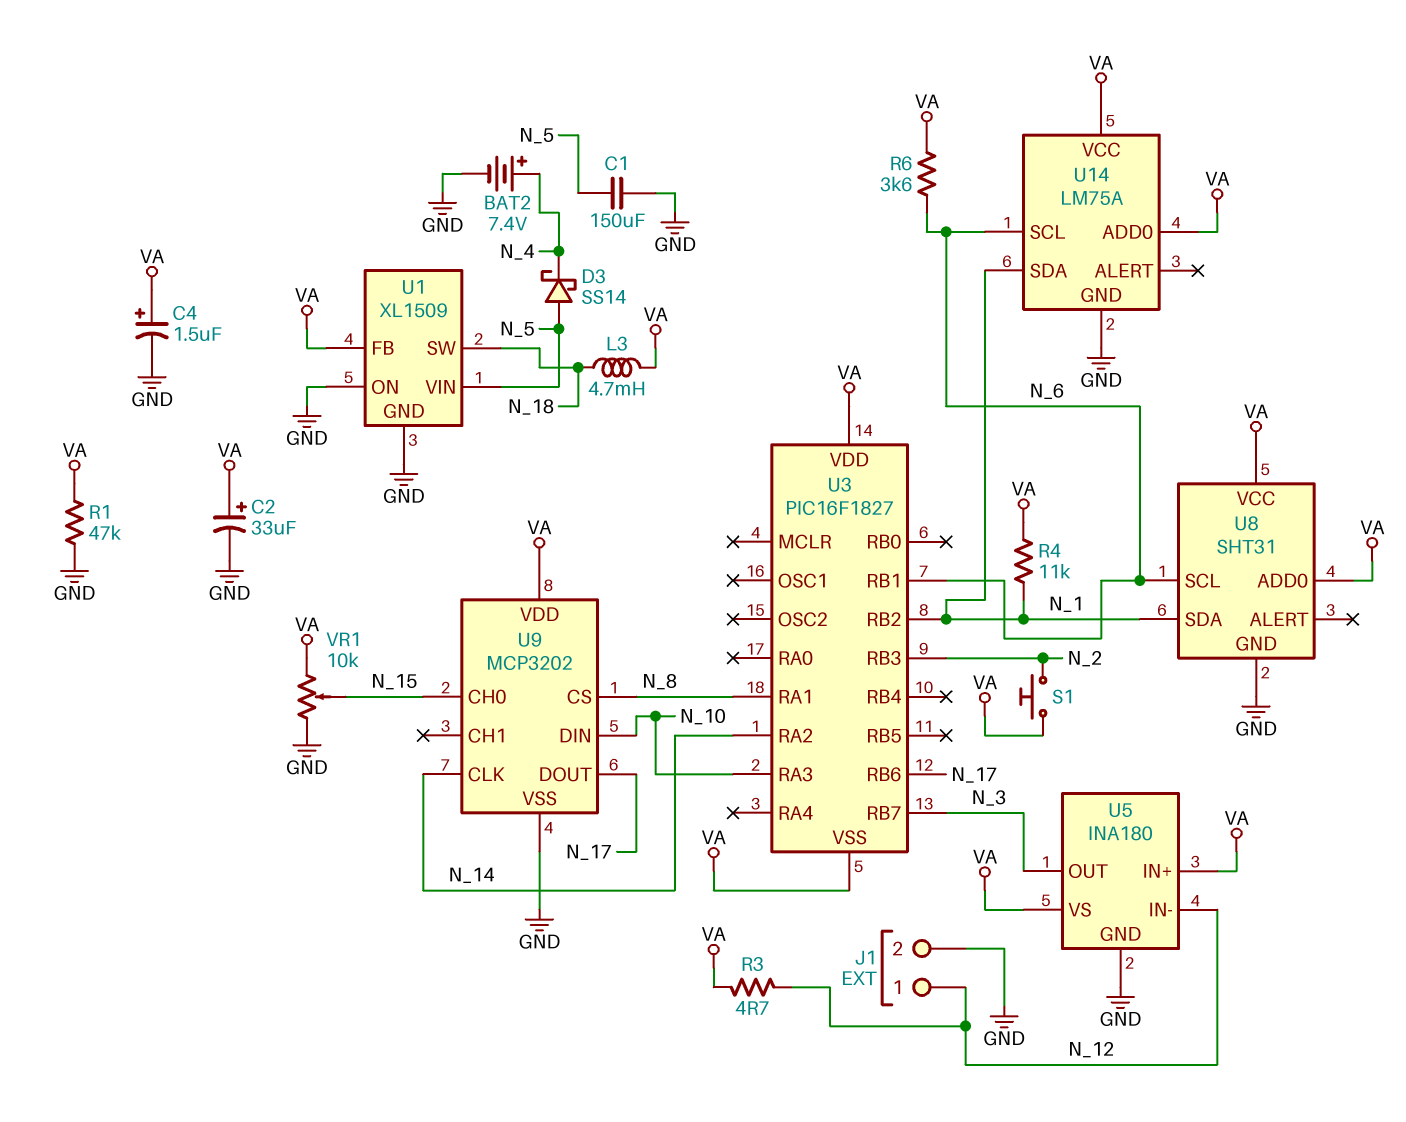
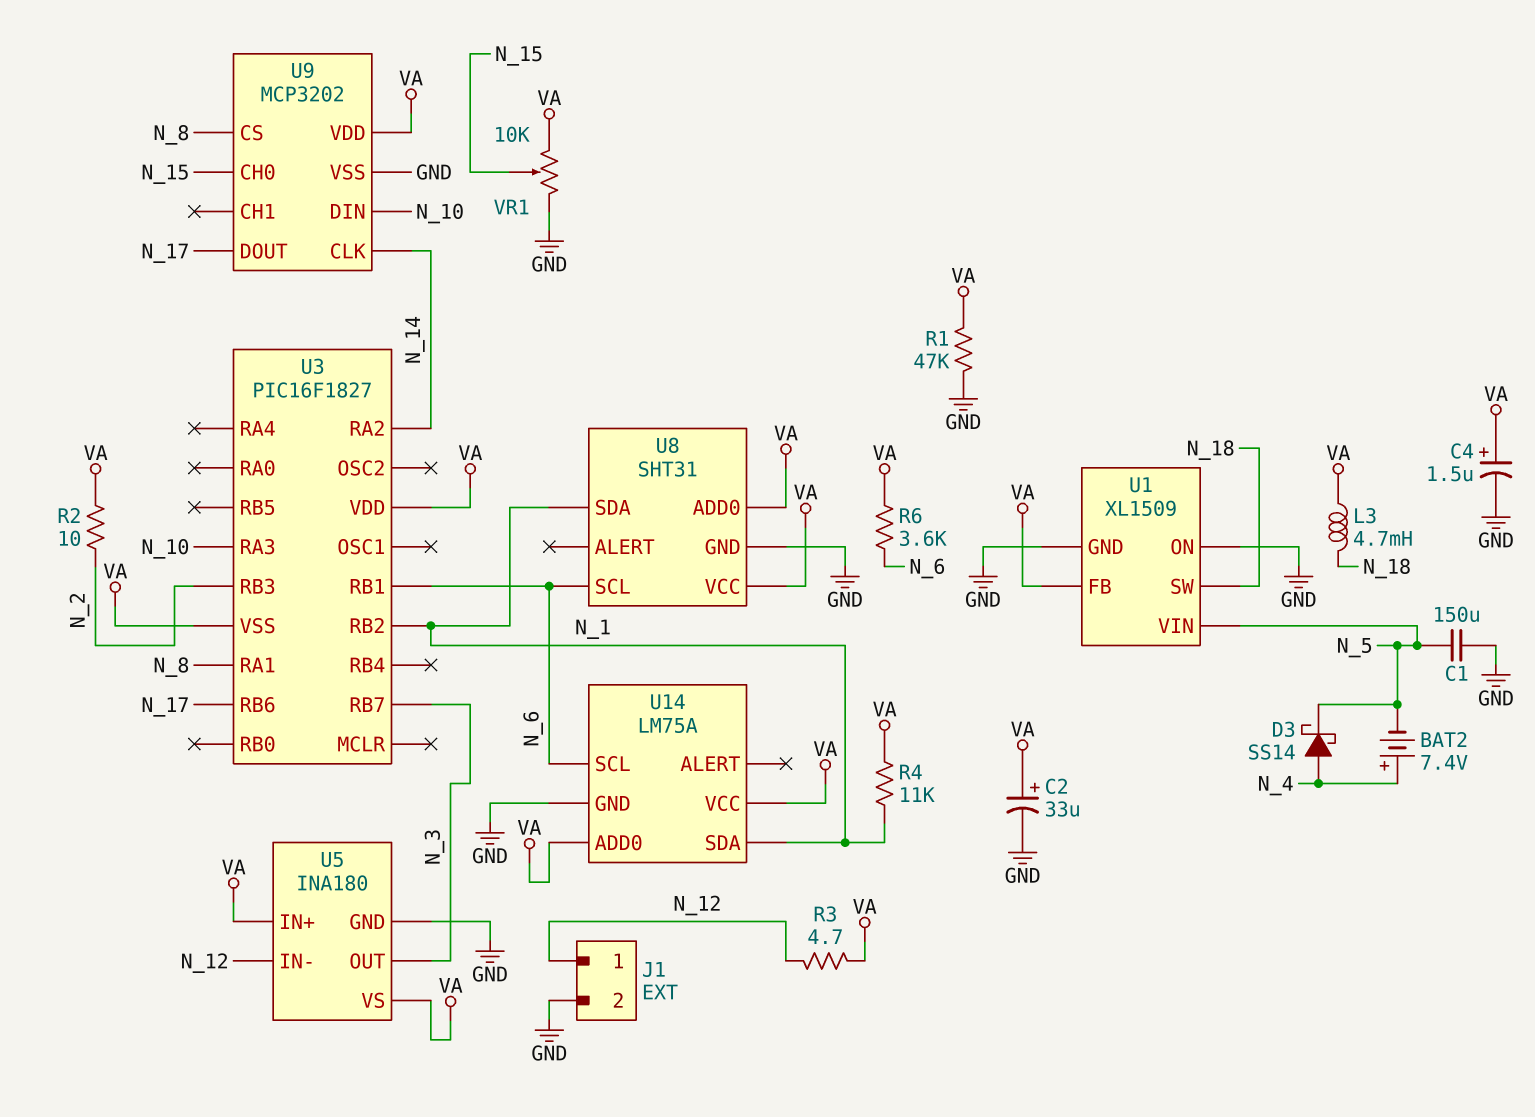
BAT2: 7.4V (plus N_4, minus GND) -> 7.4V (plus N_4, minus N_5)
D3: schottky SS14 (A N_5, K N_4) -> schottky SS14 (A N_4, K N_5)
R2: none -> 10 (N_2, VA)
S1: button (N_2, VA) -> none

